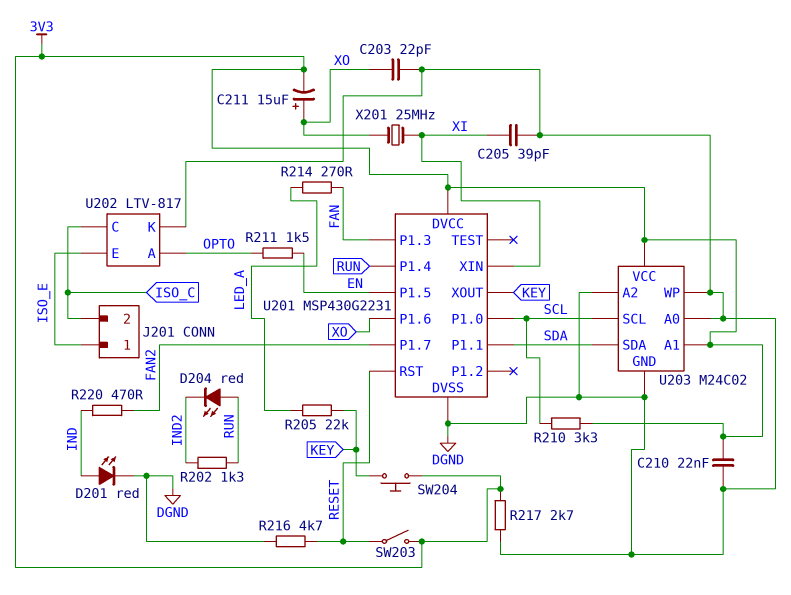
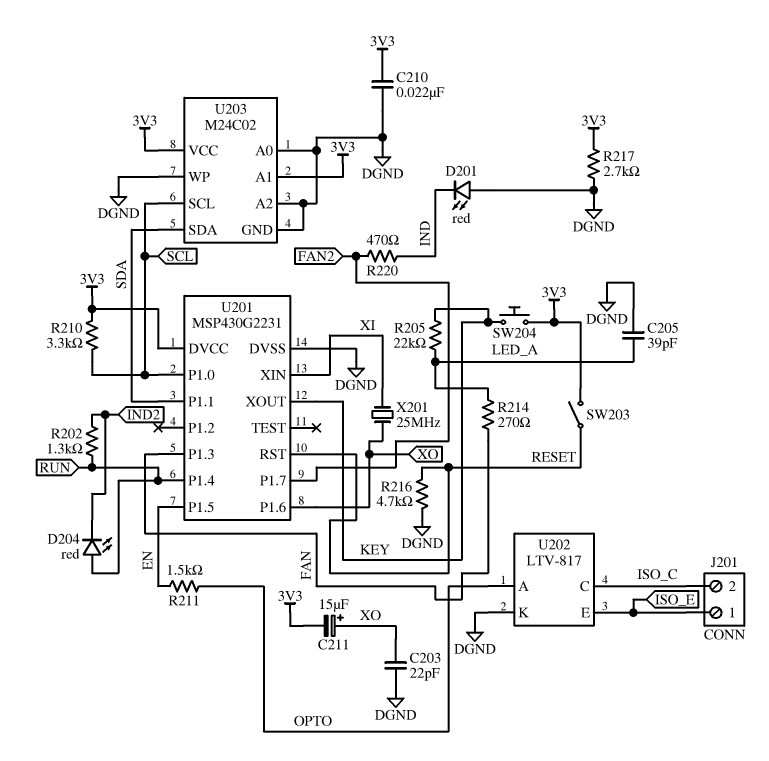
C205: 39pF (DGND, XI) -> 39pF (DGND, LED_A)
D201: LED red (A IND, K DGND) -> LED red (A DGND, K IND)

